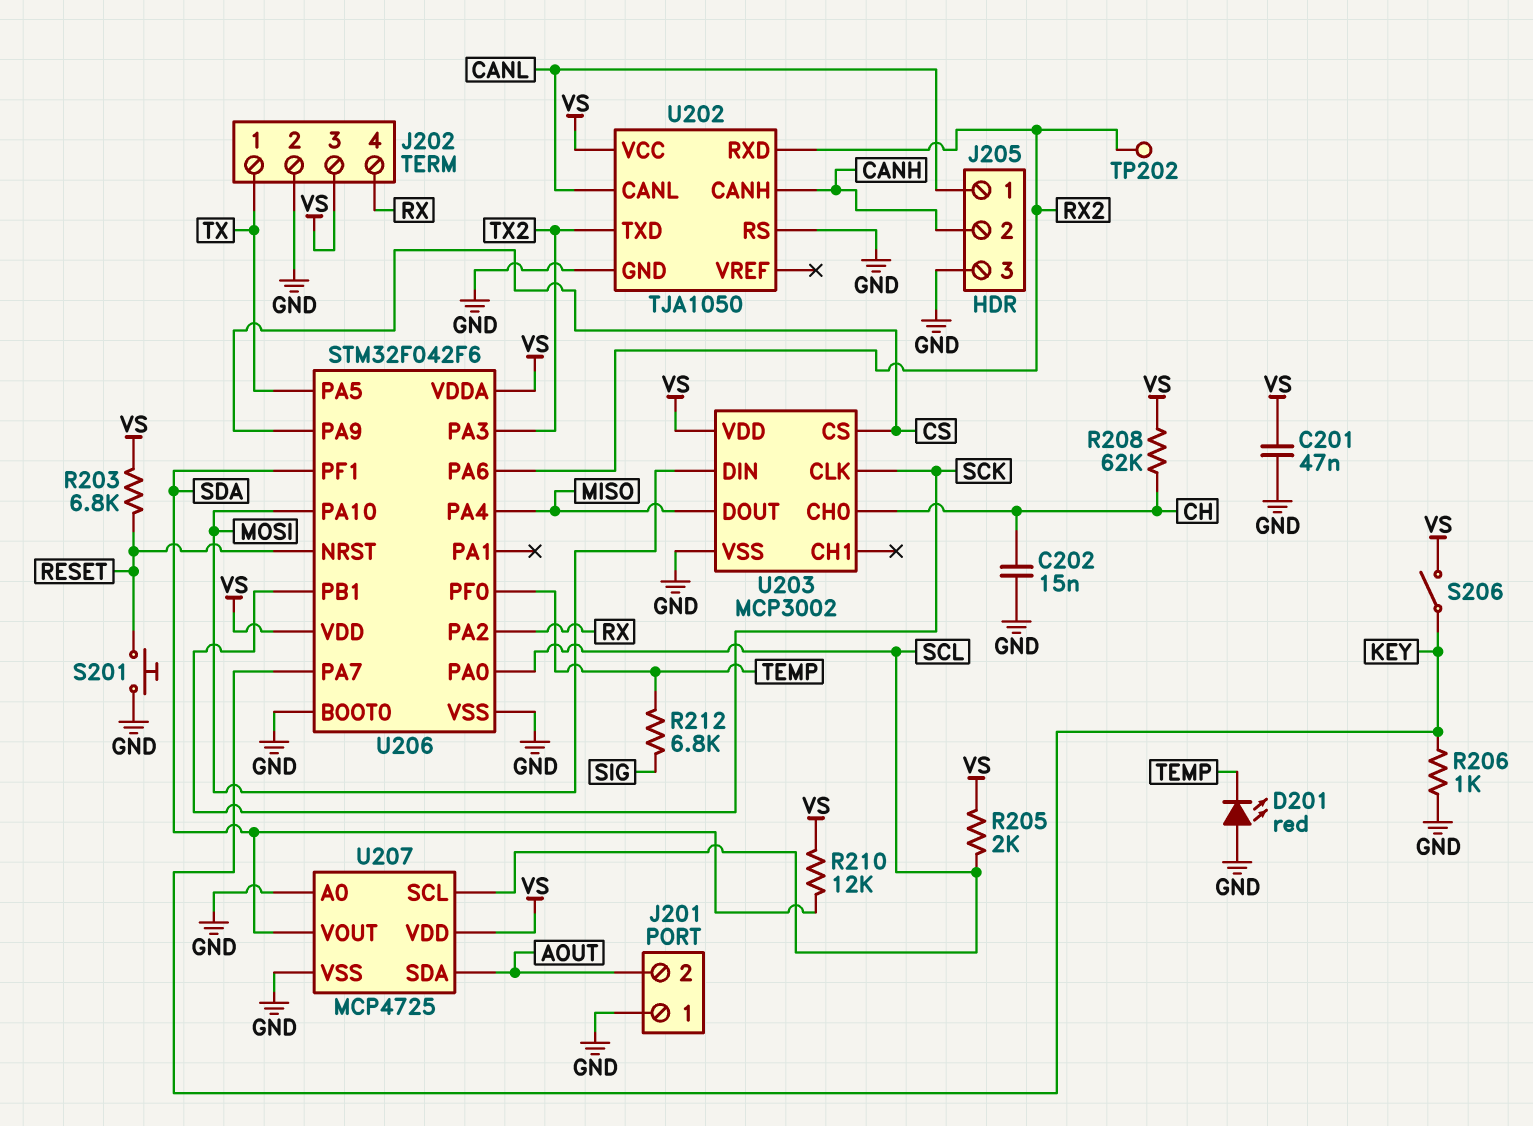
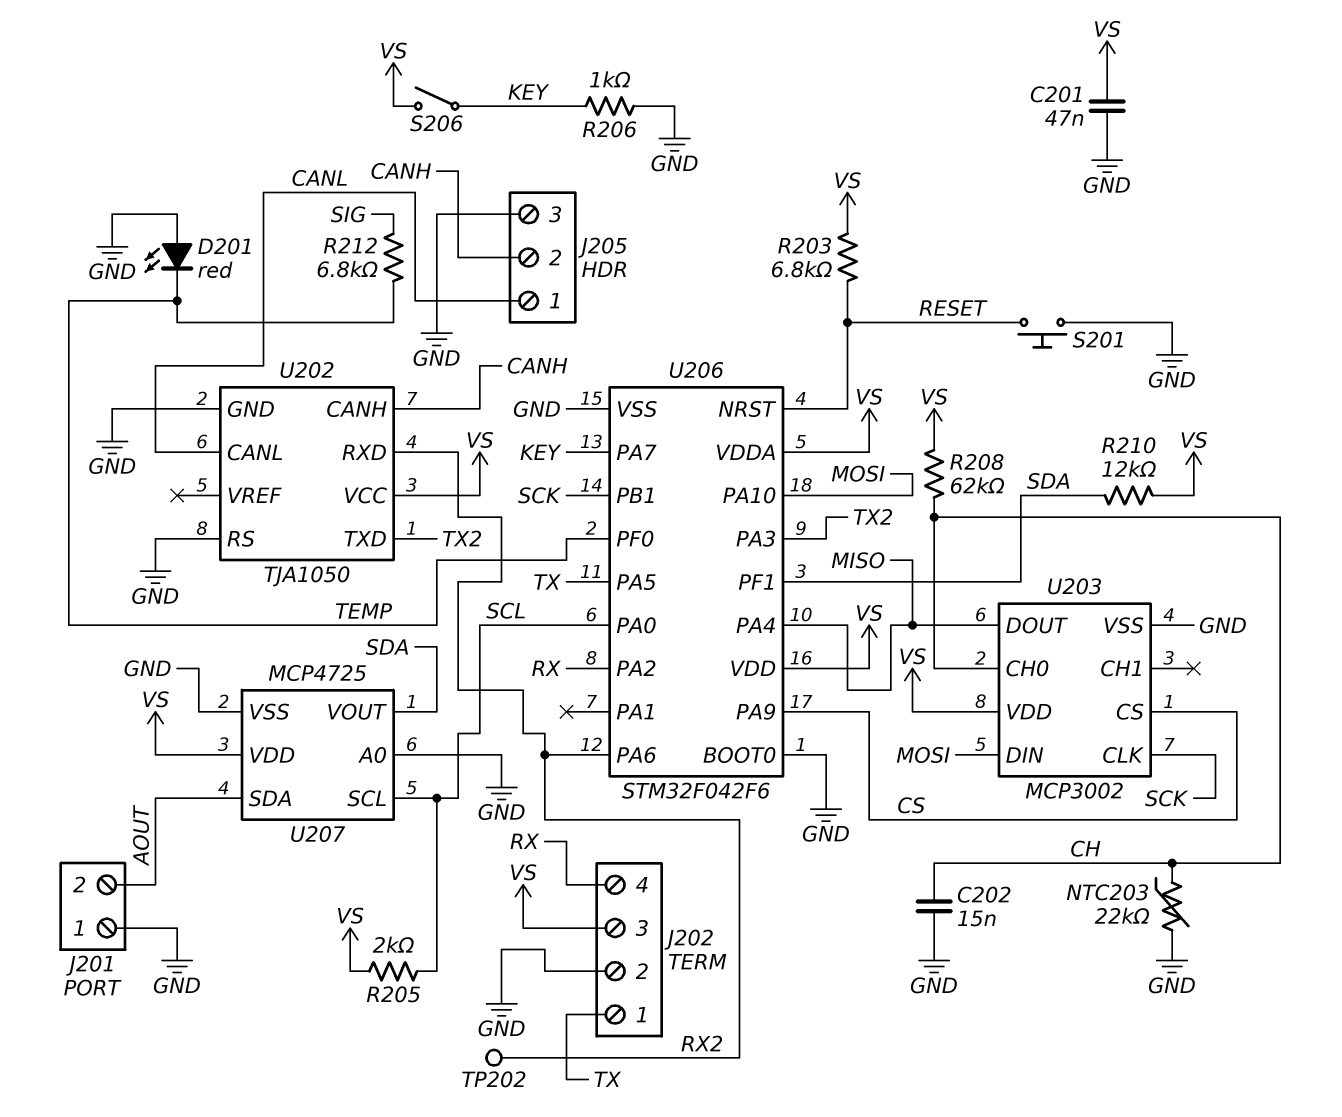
NTC203: none -> 22k (CH, GND)

